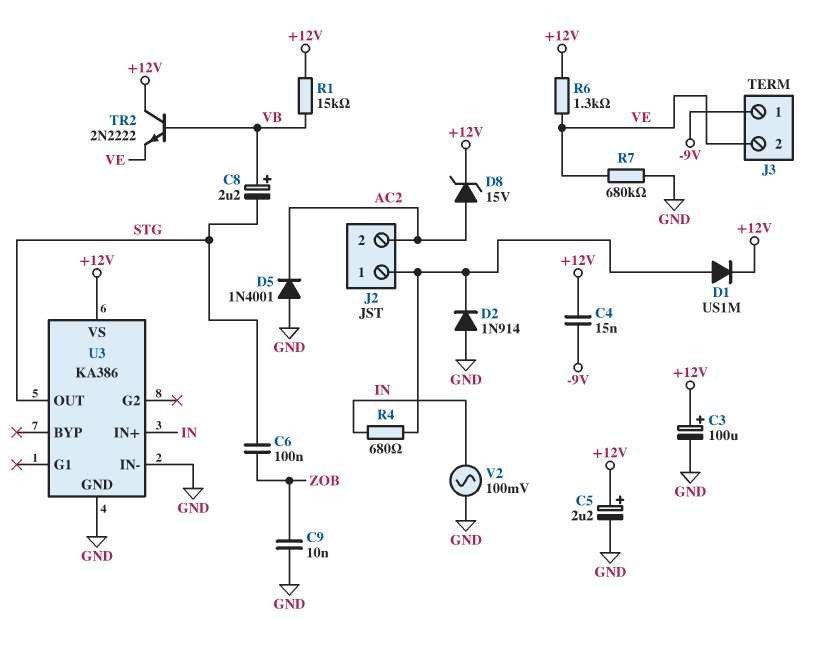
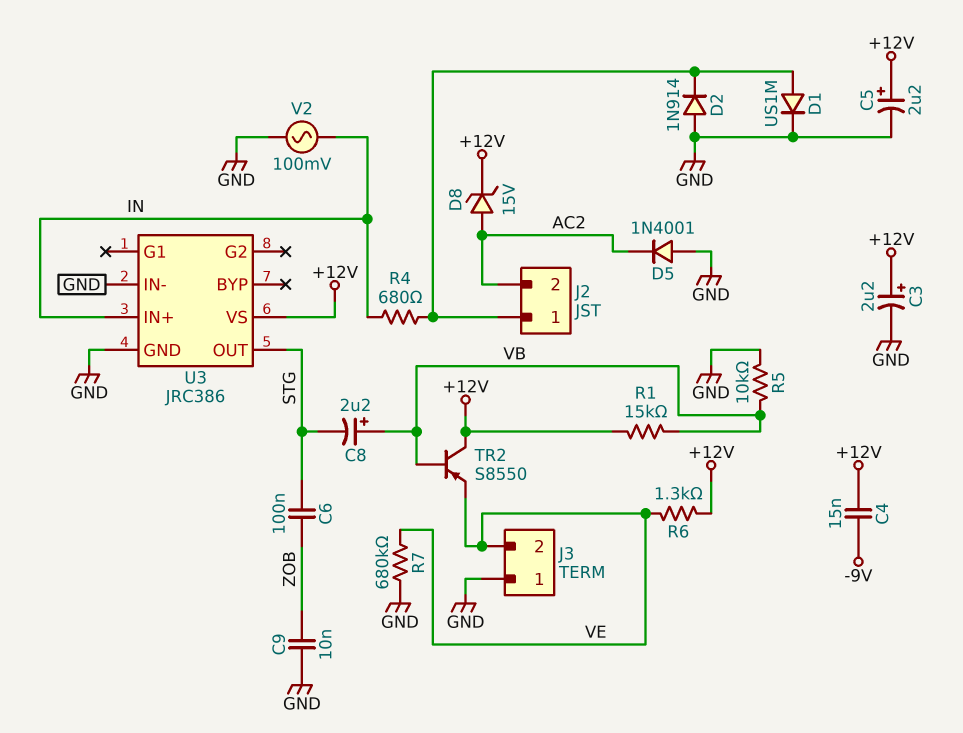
C3: 100uF (plus +12V, minus GND) -> 2.2uF (plus +12V, minus GND)
D1: diode US1M (A J2/1, K +12V) -> diode US1M (A J2/1, K GND)
J3 pin 1: -9V -> GND
R5: none -> 10k (GND, VB)
TR2: NPN 2N2222 (B VB, C +12V, E VE) -> PNP S8550 (B VB, C +12V, E VE)
U3: KA386 -> JRC386

